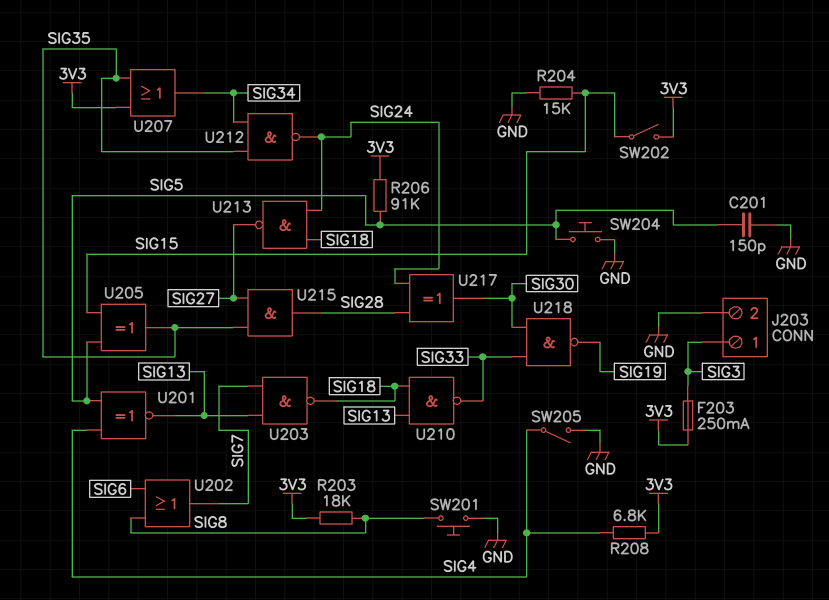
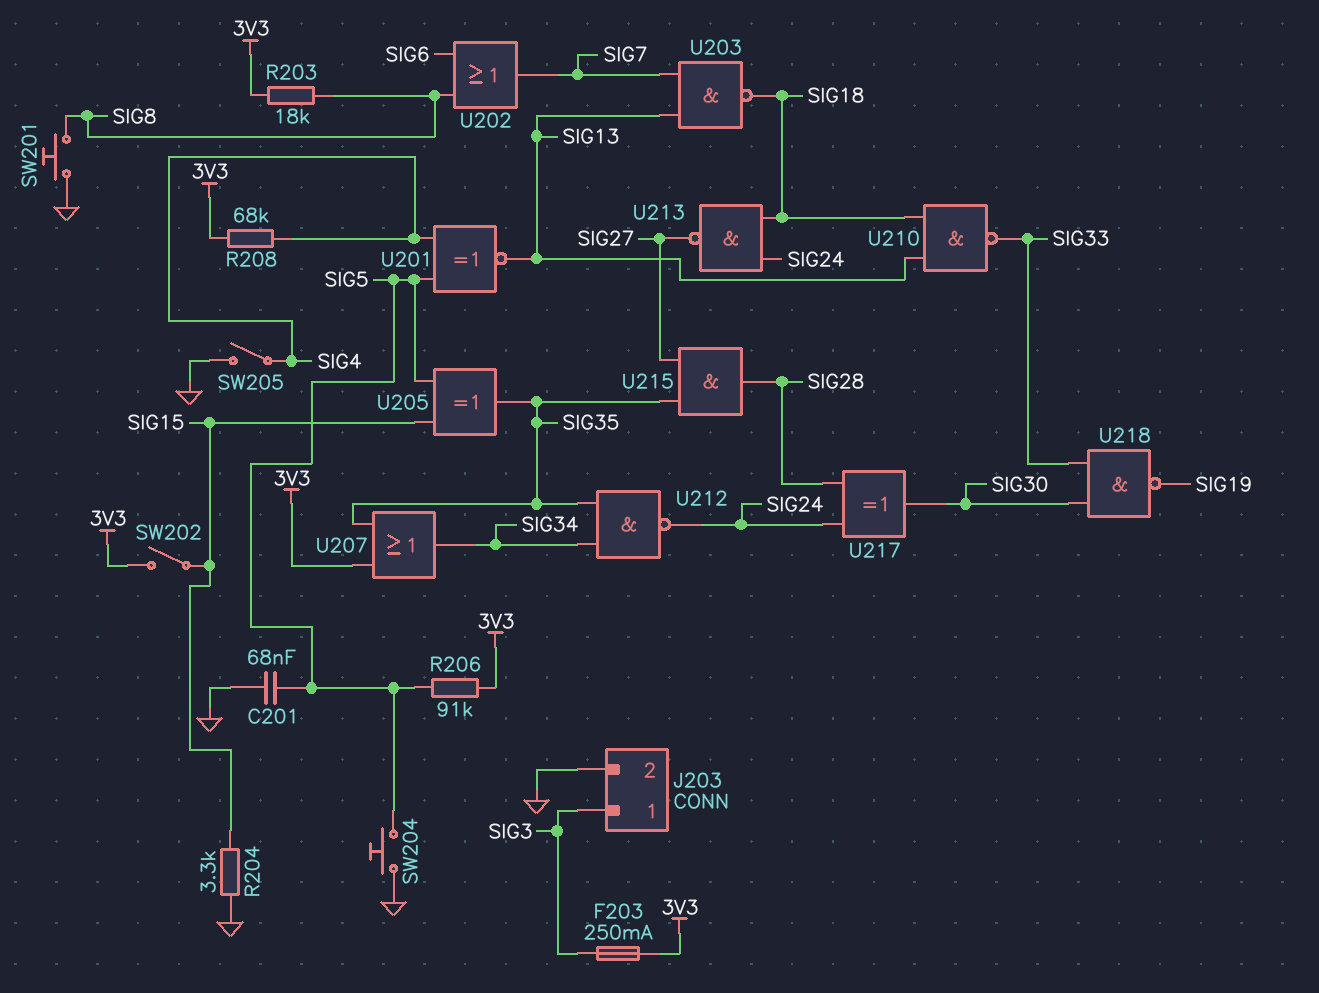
C201: 150pF (GND, SIG5) -> 68nF (GND, SIG5)
R204: 15k (GND, SIG15) -> 3.3k (GND, SIG15)
R208: 6.8k (3V3, SIG4) -> 68k (3V3, SIG4)

